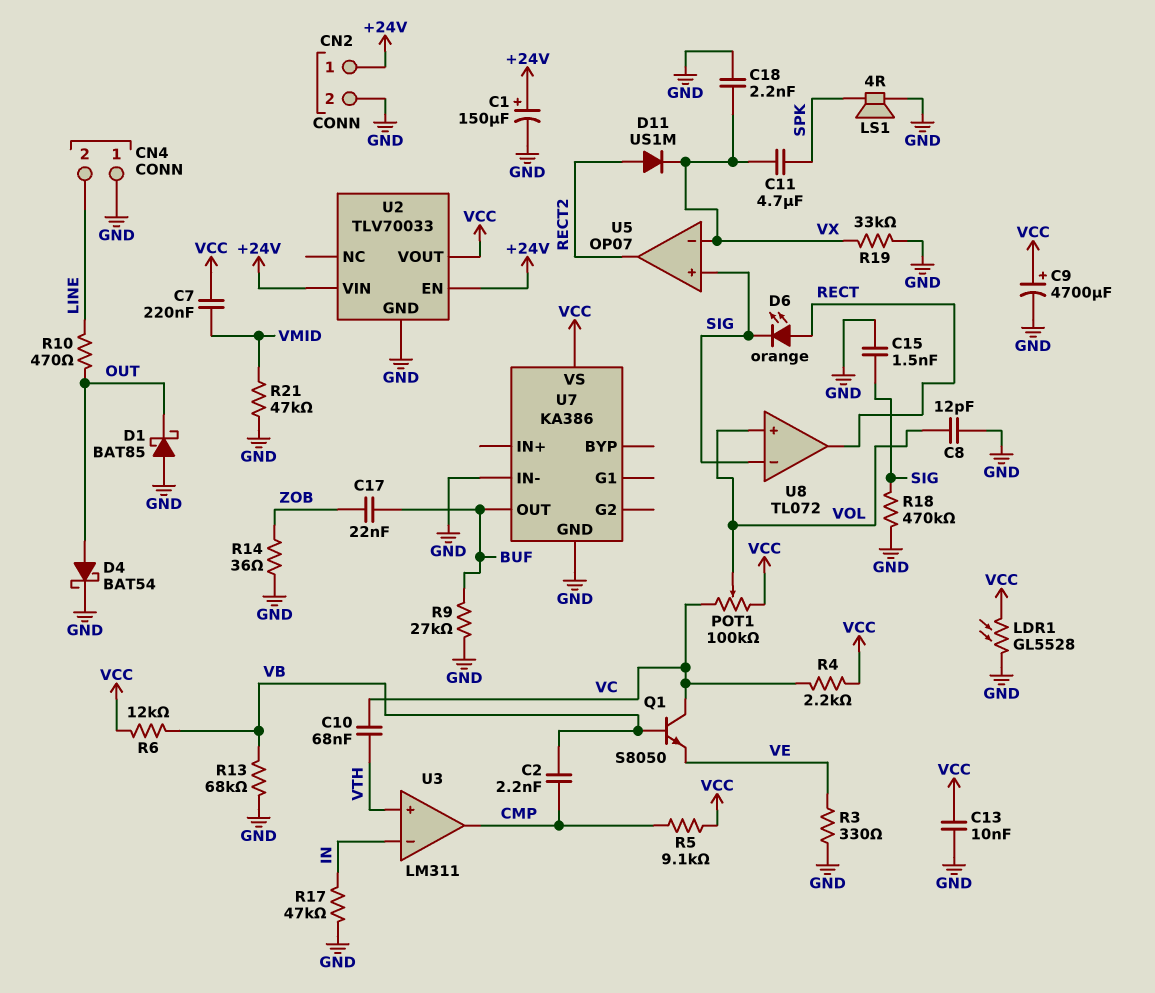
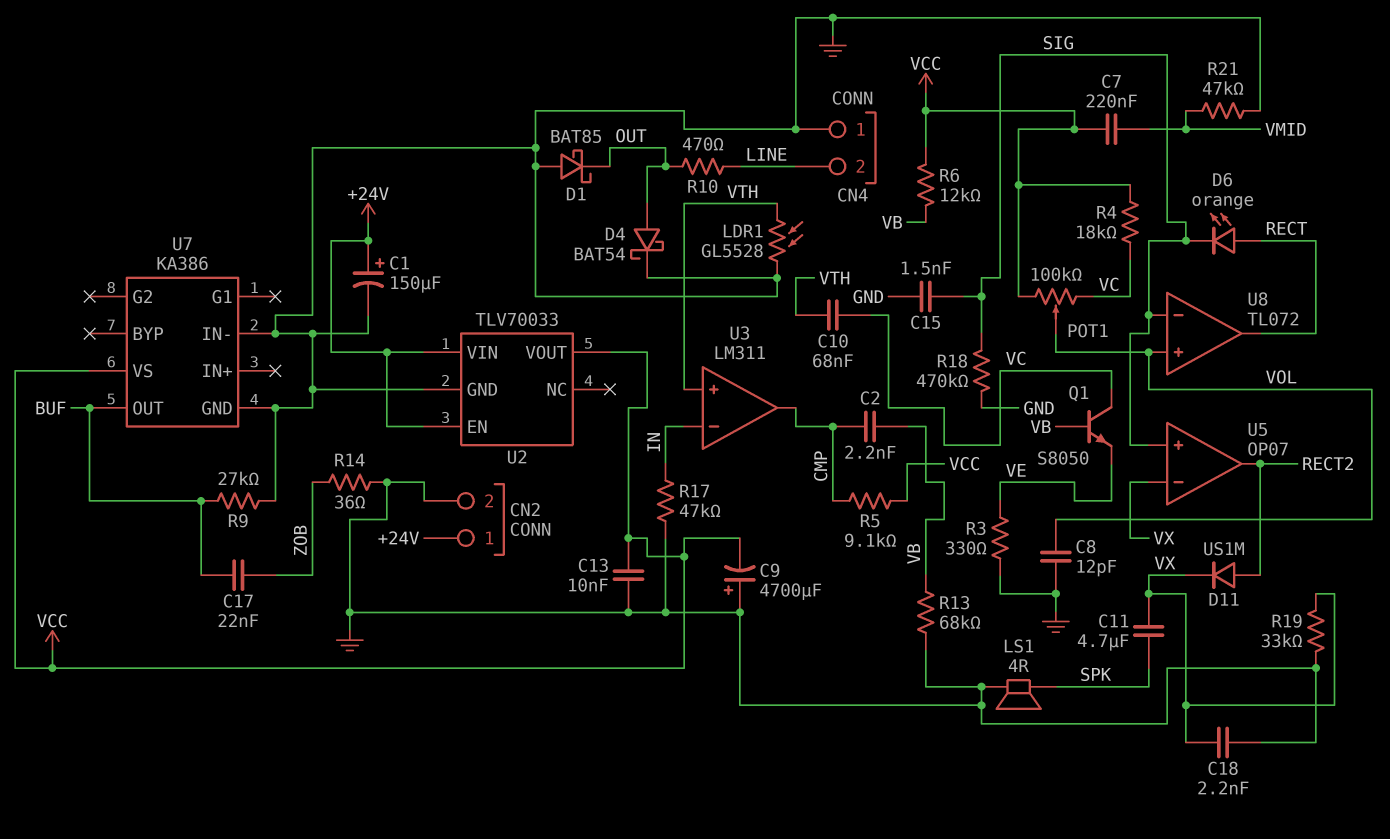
C9: 4700uF (plus VCC, minus GND) -> 4700uF (plus GND, minus VCC)
LDR1: GL5528 (GND, VCC) -> GL5528 (GND, VTH)
R4: 2.2k (VC, VCC) -> 18k (VC, VCC)

